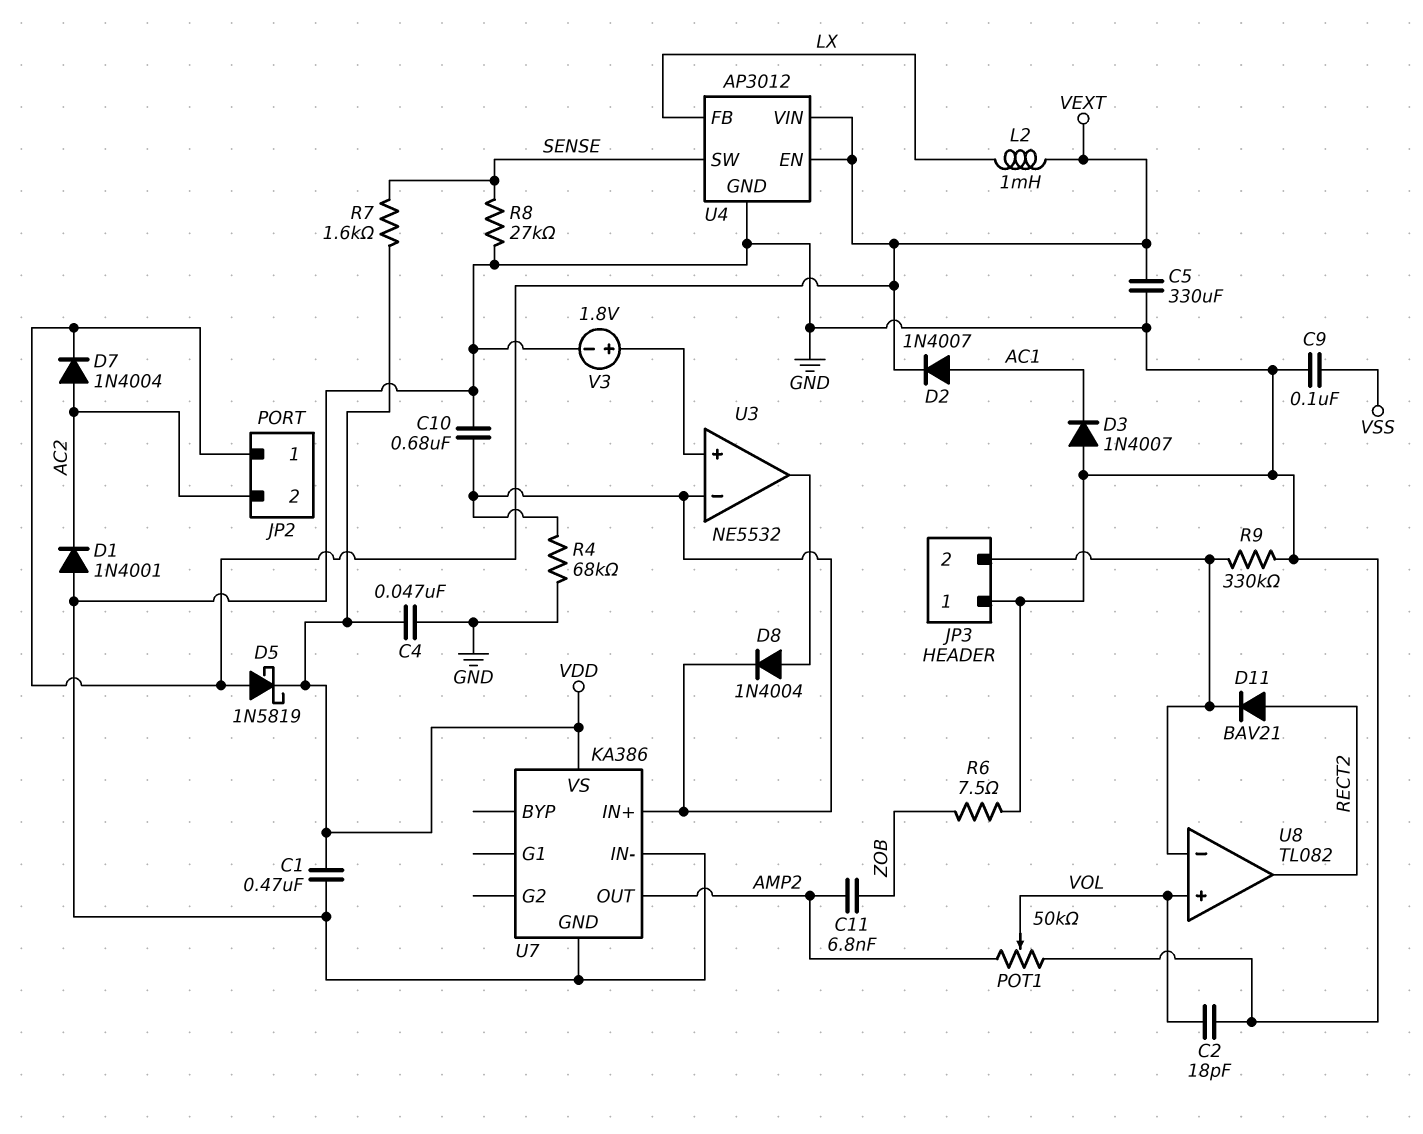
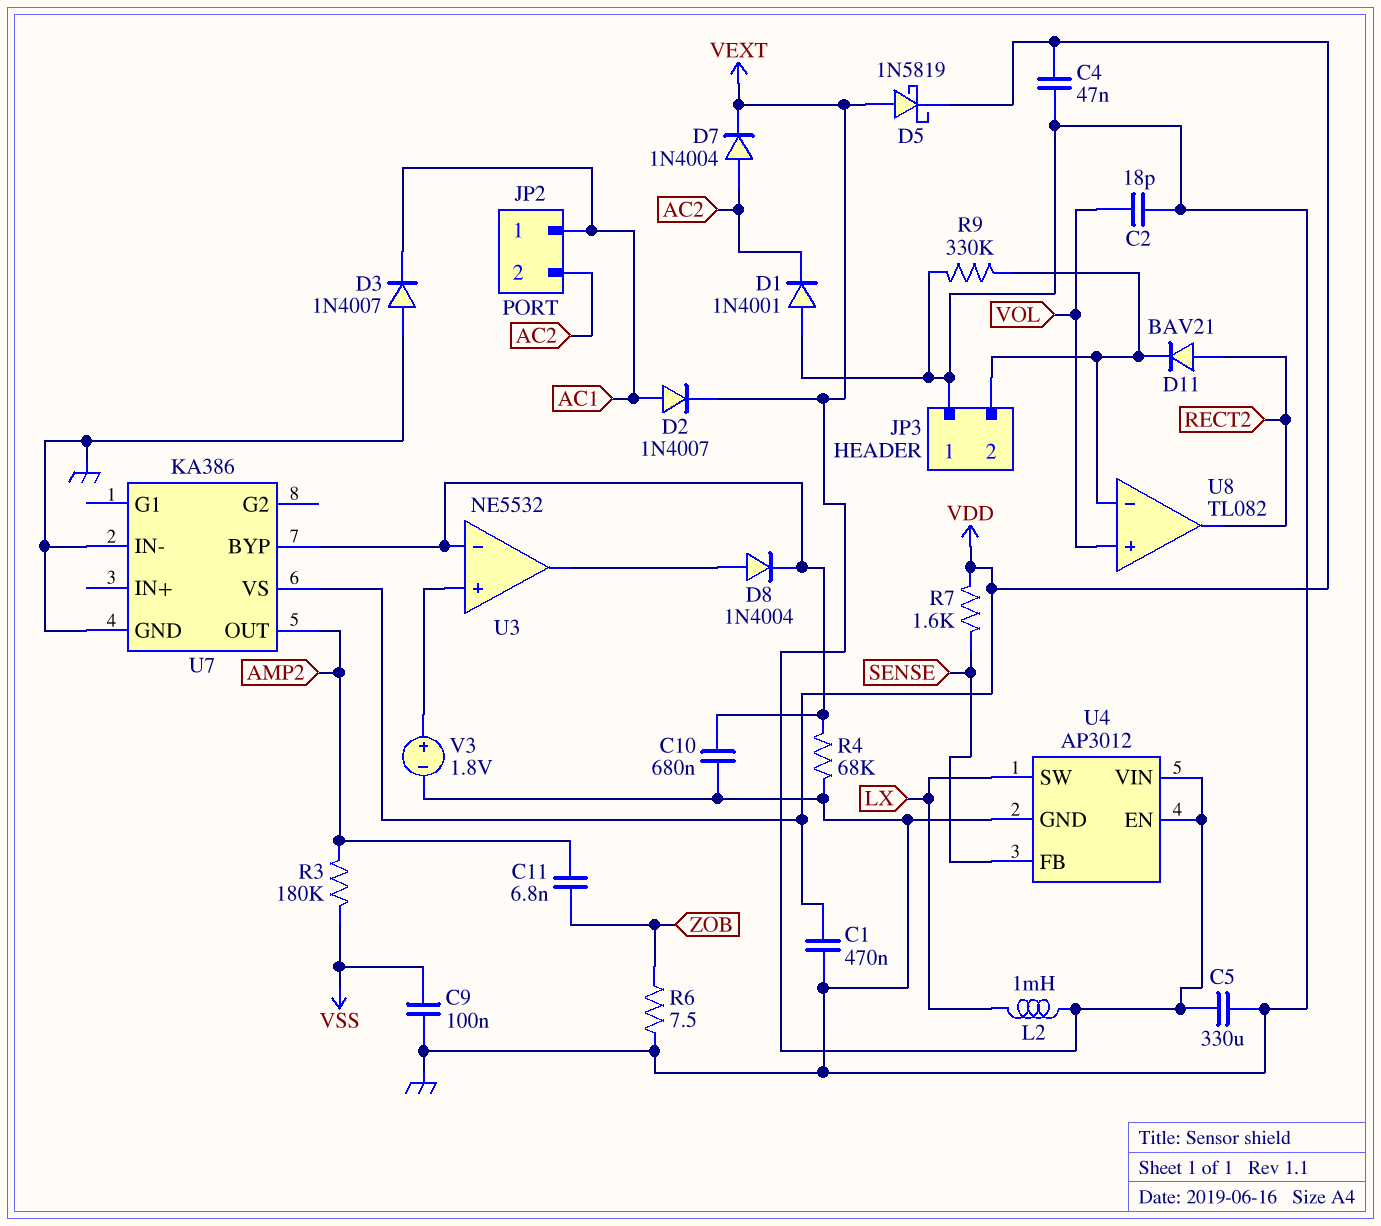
JP2 pin 1: VEXT -> AC1
POT1: 50k (AMP2, GND, wiper VOL) -> none
R3: none -> 180k (AMP2, VSS)
R8: 27k (GND, SENSE) -> none
U4 pin FB: LX -> SENSE
U4 pin SW: SENSE -> LX
U7 pin BYP: none -> U3/in-
U7 pin IN+: U3/in- -> none

